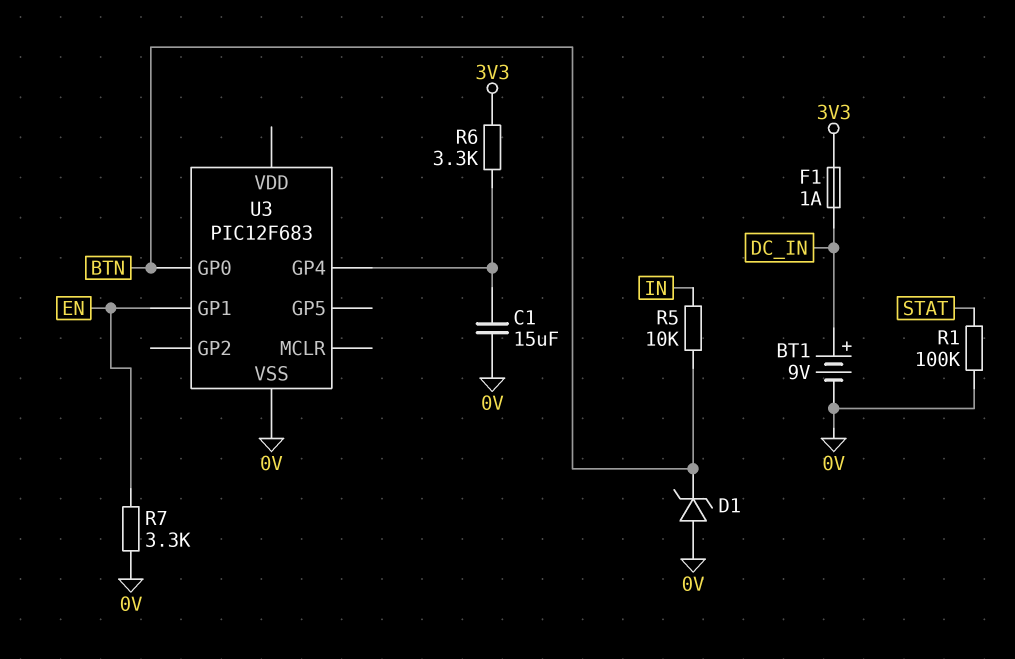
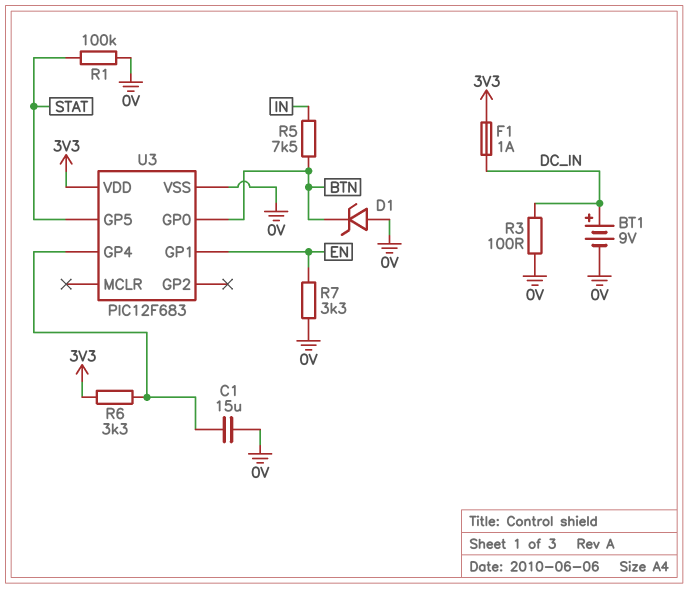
R3: none -> 100 (0V, DC_IN)
R5: 10k (BTN, IN) -> 7.5k (BTN, IN)
U3 pin GP5: none -> STAT
U3 pin VDD: none -> 3V3

